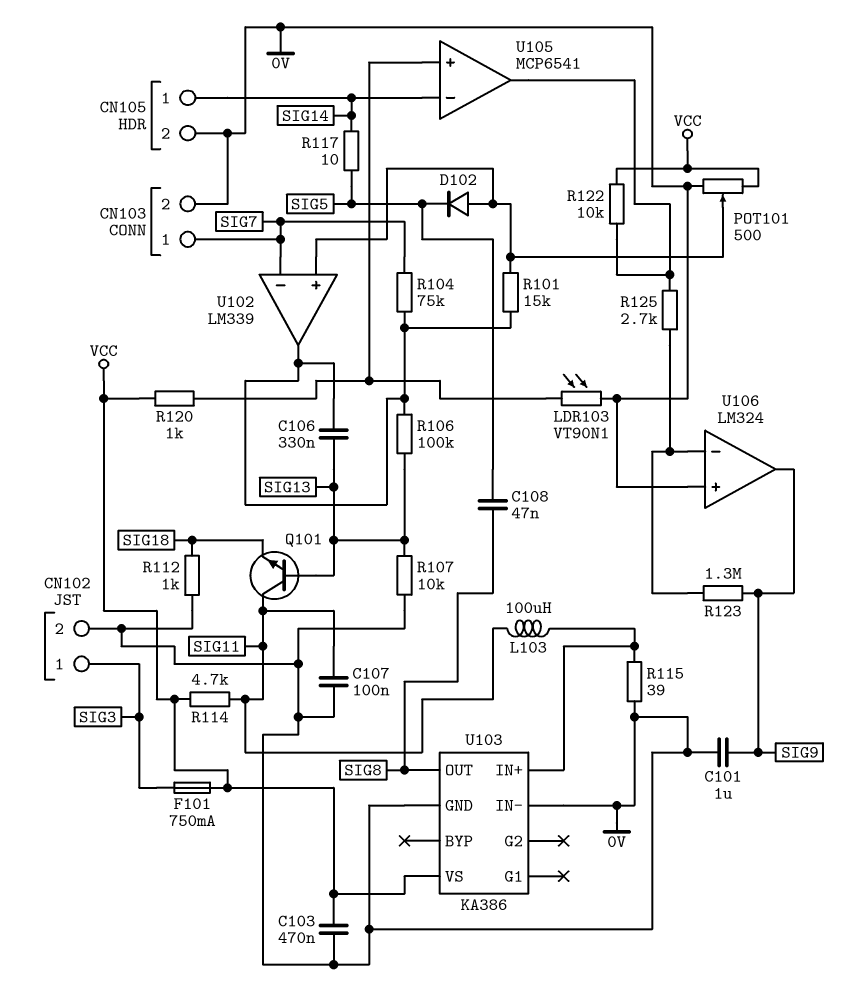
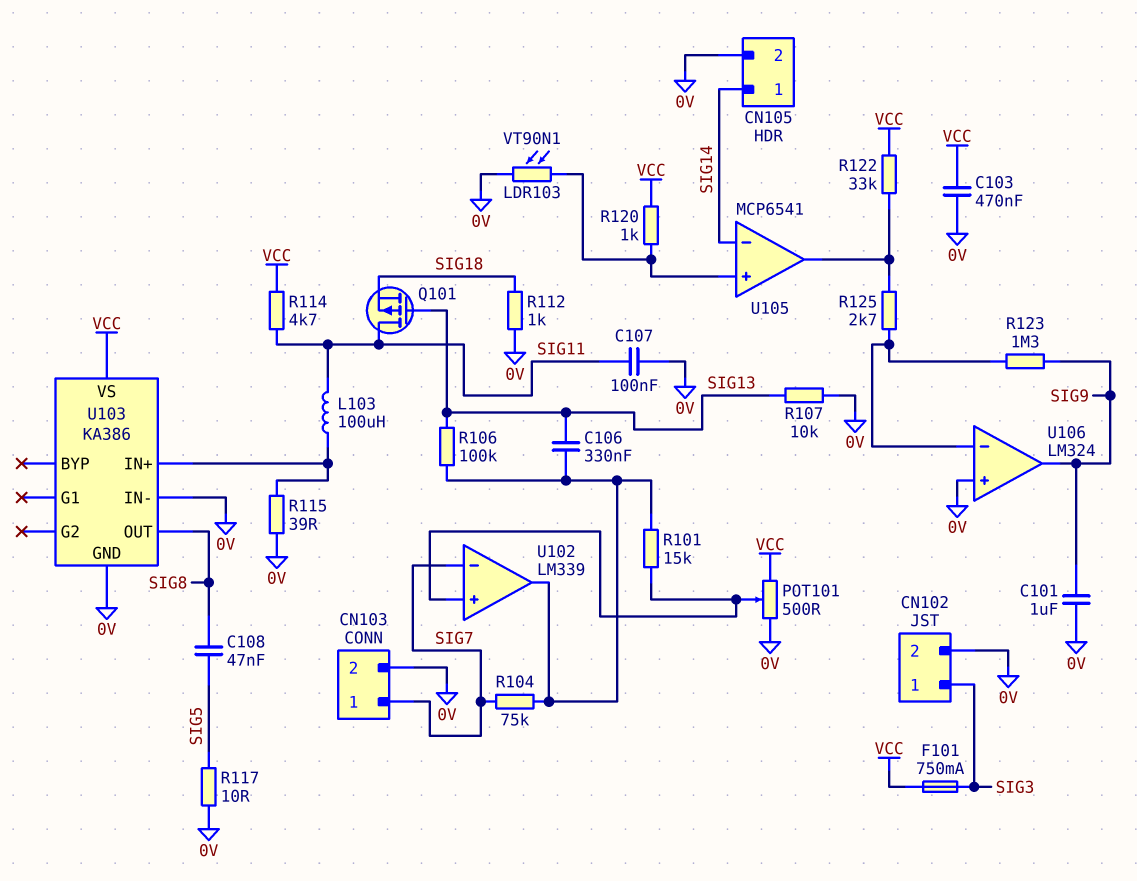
D102: diode (A U102/in+, K SIG5) -> none
Q101: NPN (B SIG13, C SIG11, E SIG18) -> PMOS (G SIG13, D SIG11, S SIG18)
R117: 10 (SIG5, SIG14) -> 10 (0V, SIG5)
R122: 10k (U105/out, VCC) -> 33k (U105/out, VCC)

